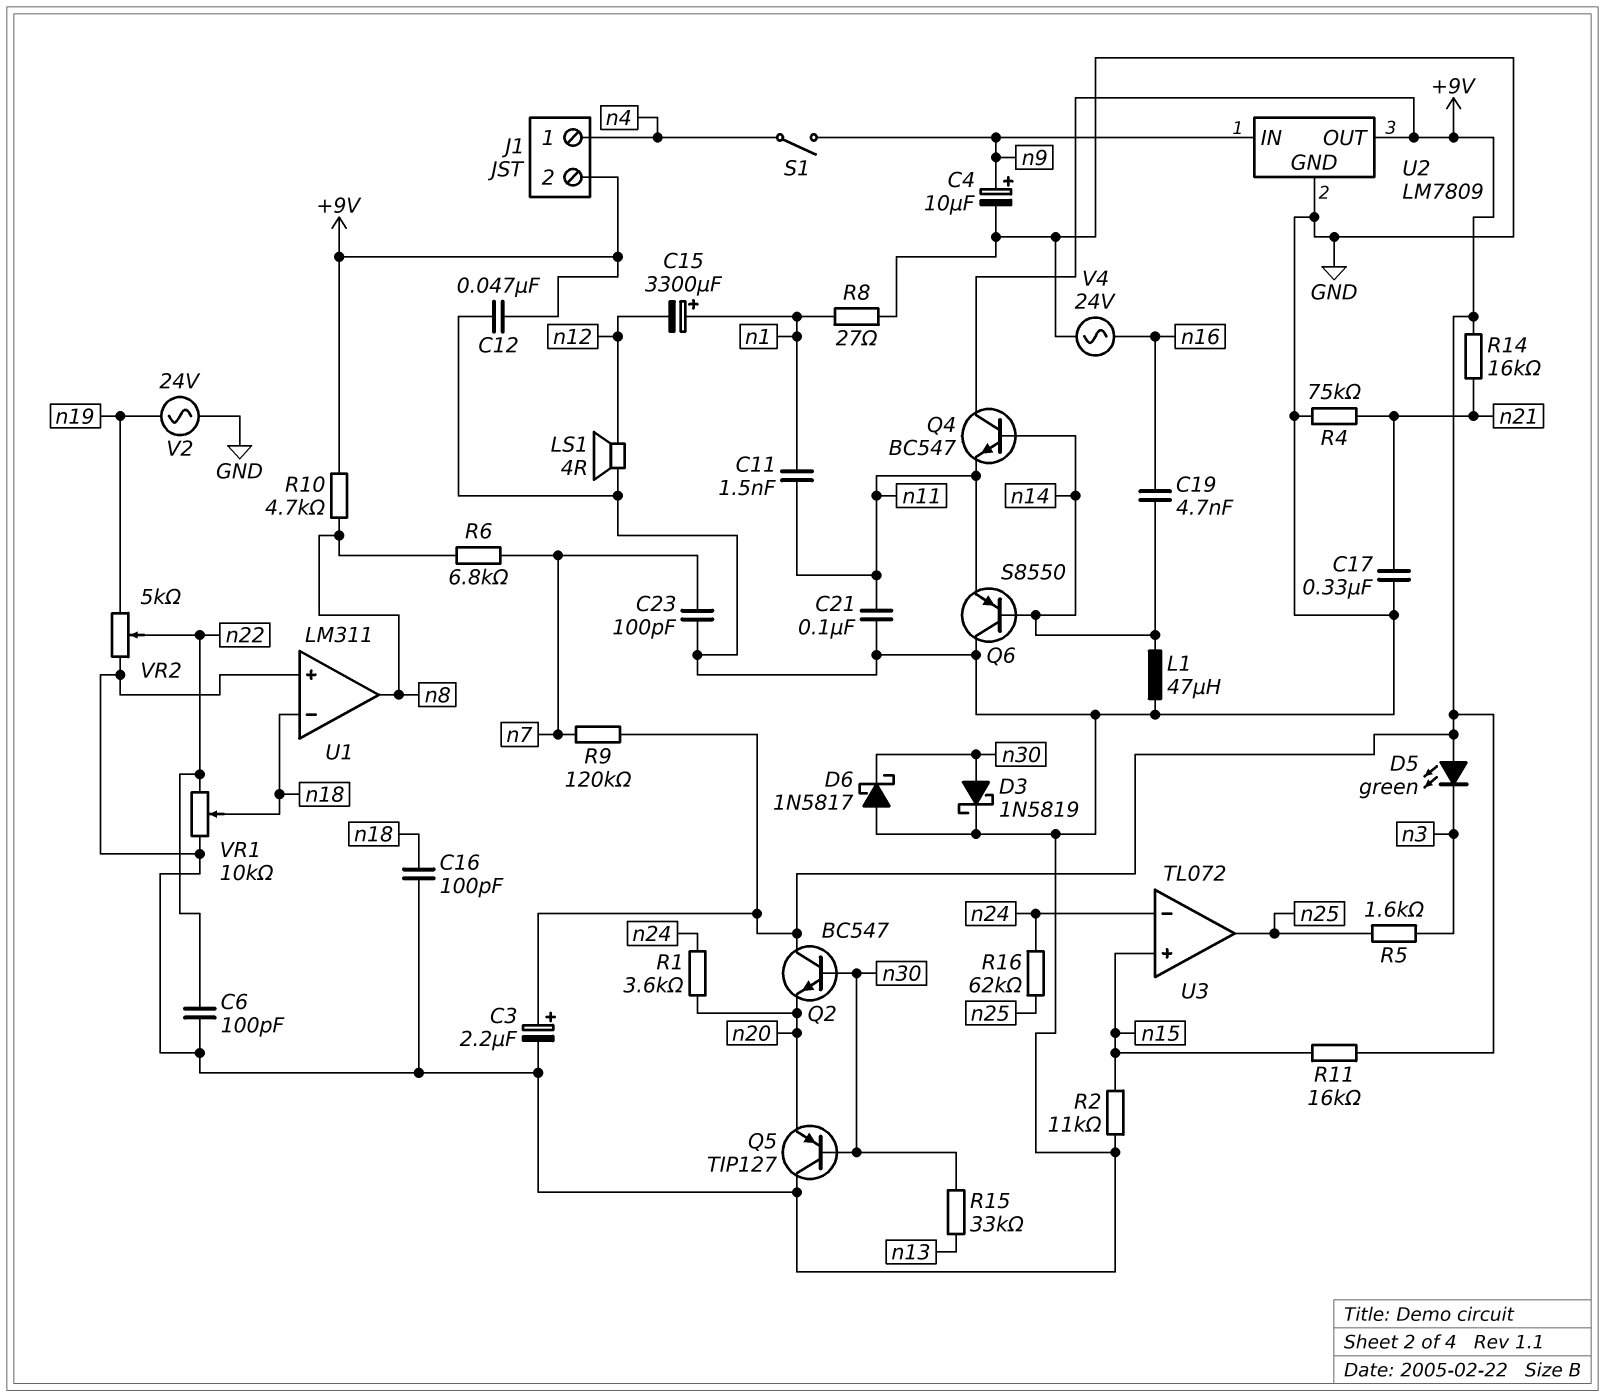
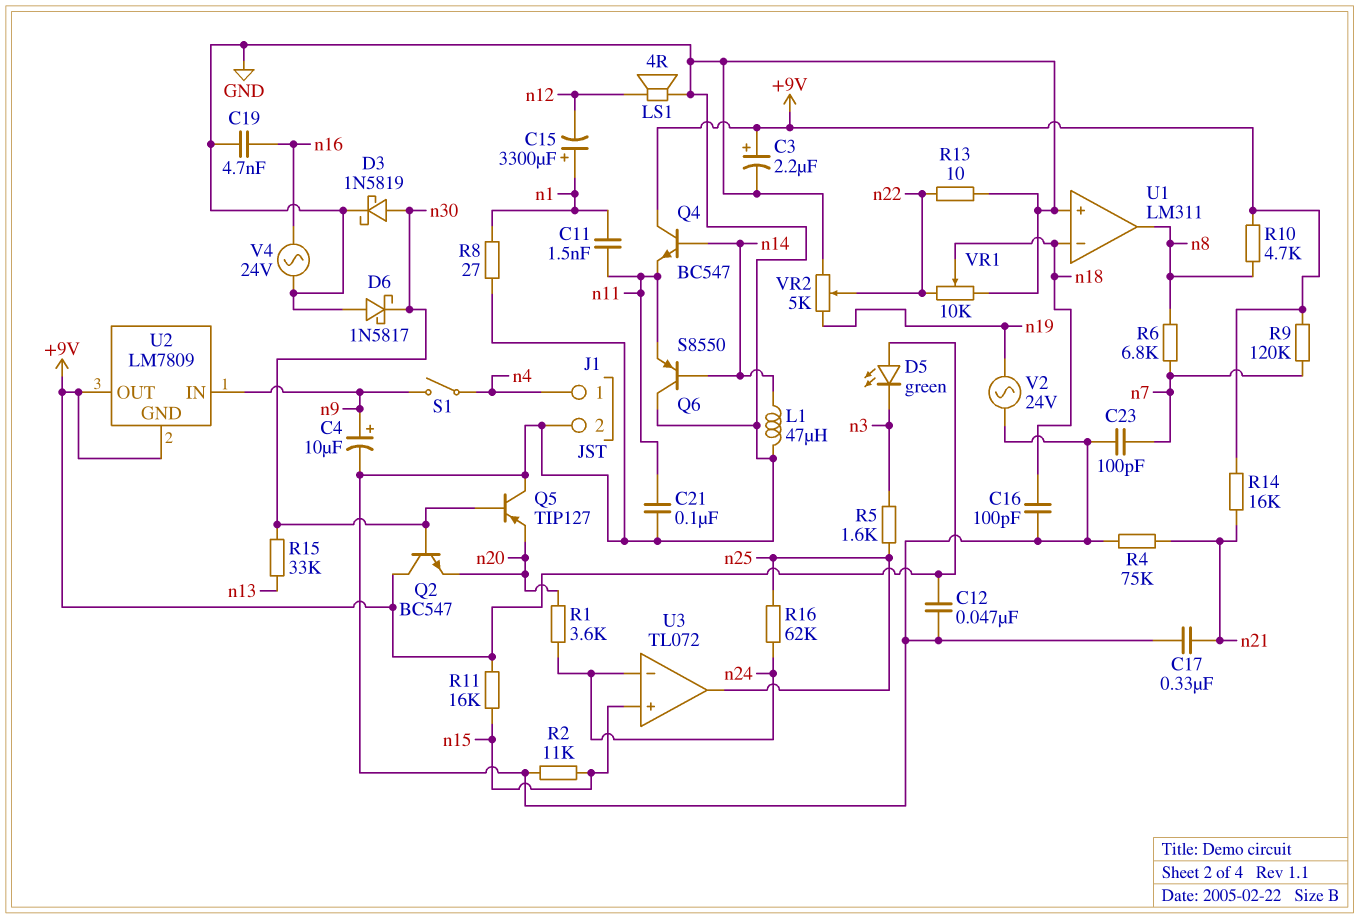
C6: 100pF (GND, n22) -> none
C19: 4.7nF (n14, n16) -> 4.7nF (GND, n16)
J1 pin 2: +9V -> GND
R13: none -> 10 (GND, n22)
U2 pin GND: GND -> +9V

